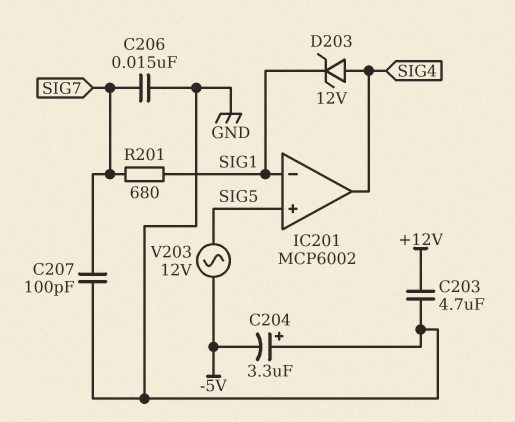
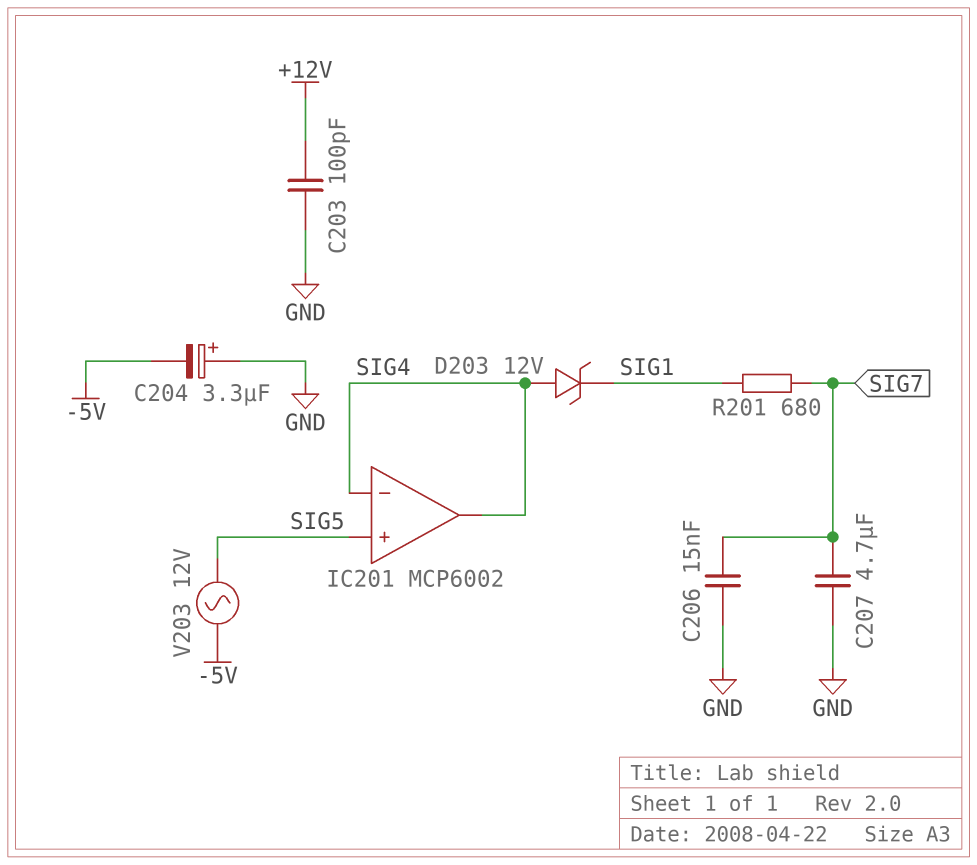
C203: 4.7uF (+12V, GND) -> 100pF (+12V, GND)
C207: 100pF (GND, SIG7) -> 4.7uF (GND, SIG7)
IC201 pin in-: SIG1 -> SIG4

